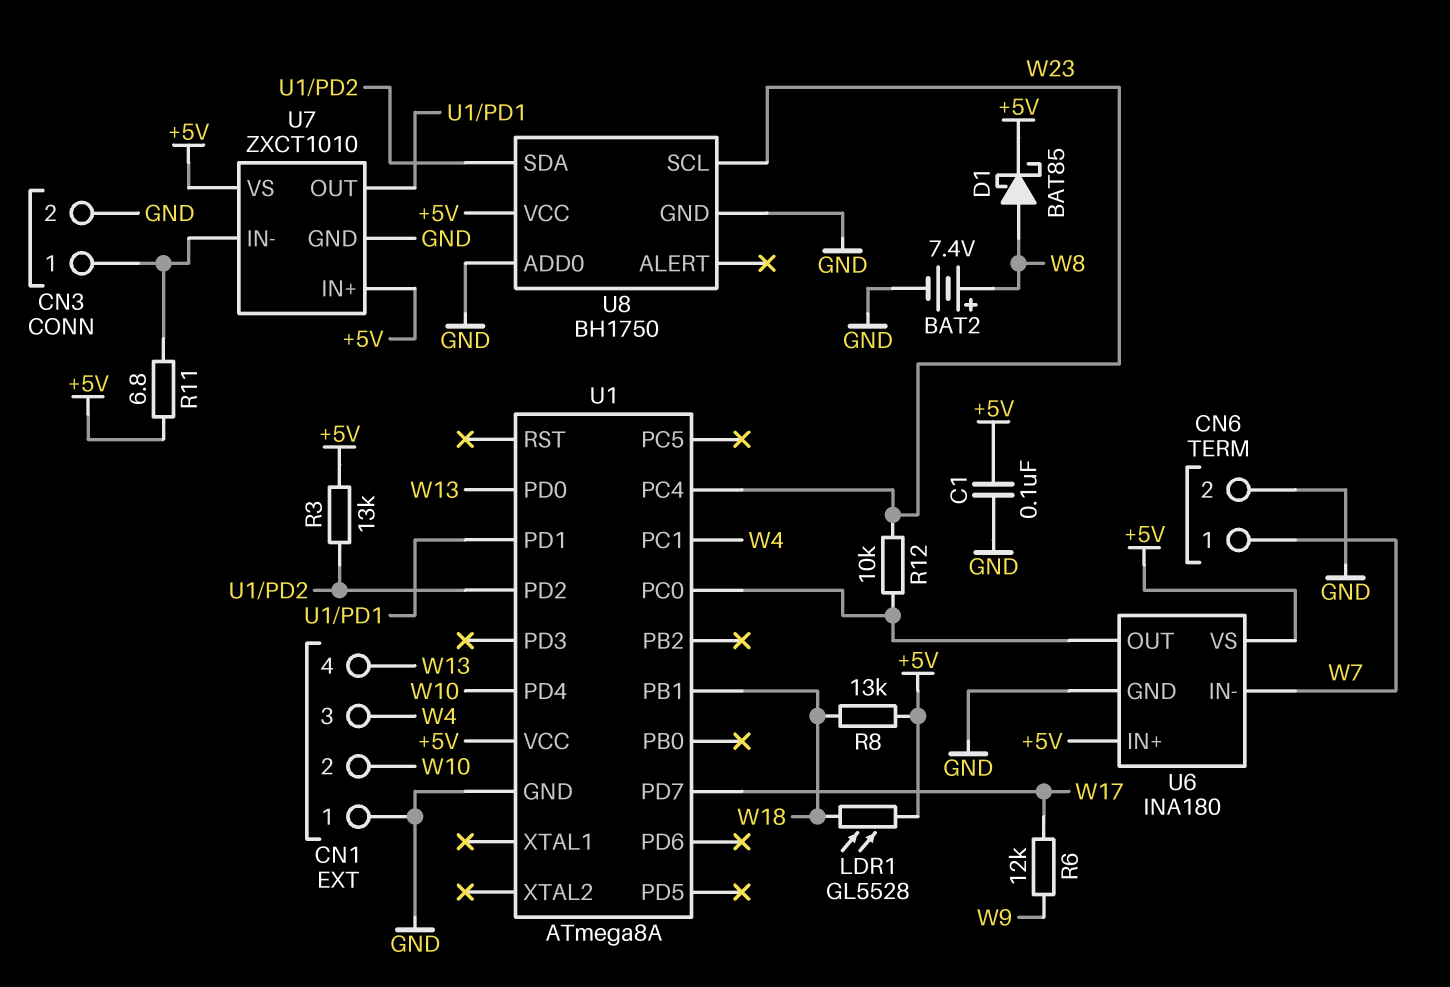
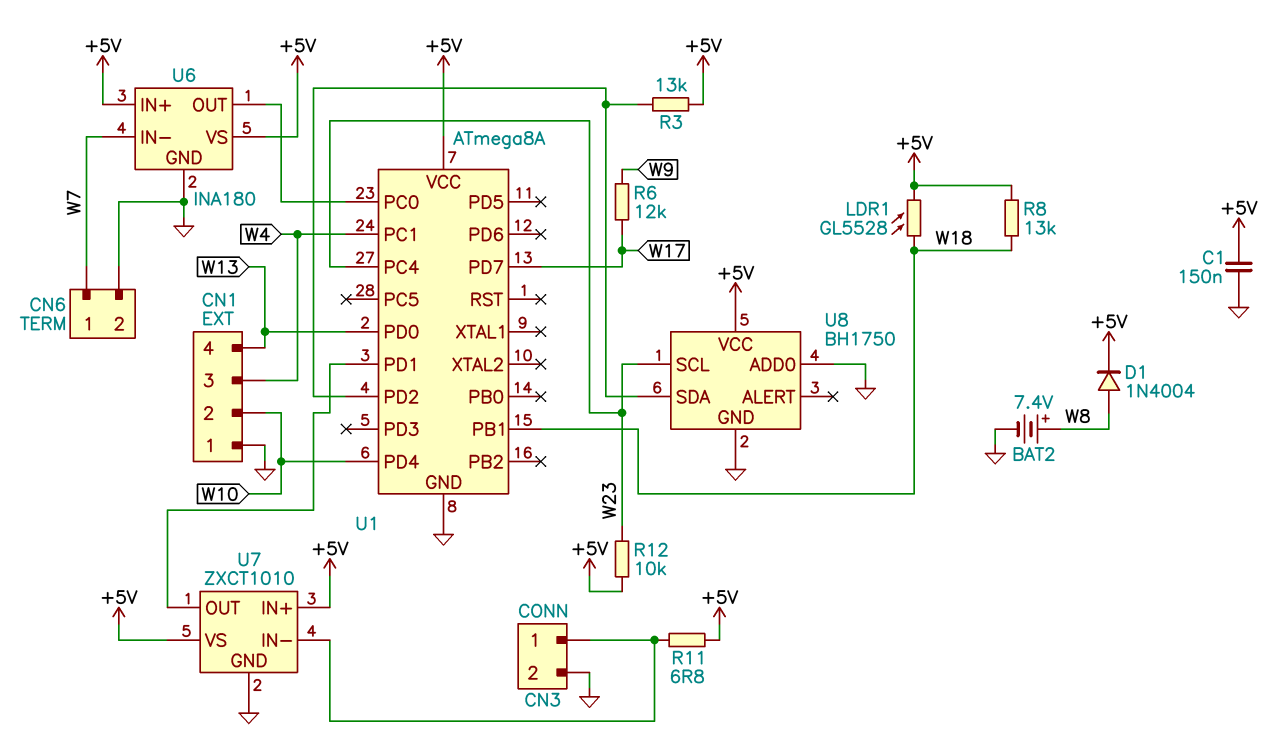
C1: 100nF (+5V, GND) -> 150nF (+5V, GND)
D1: schottky BAT85 (A W8, K +5V) -> diode 1N4004 (A W8, K +5V)
R12: 10k (U1/PC0, W23) -> 10k (+5V, W23)

